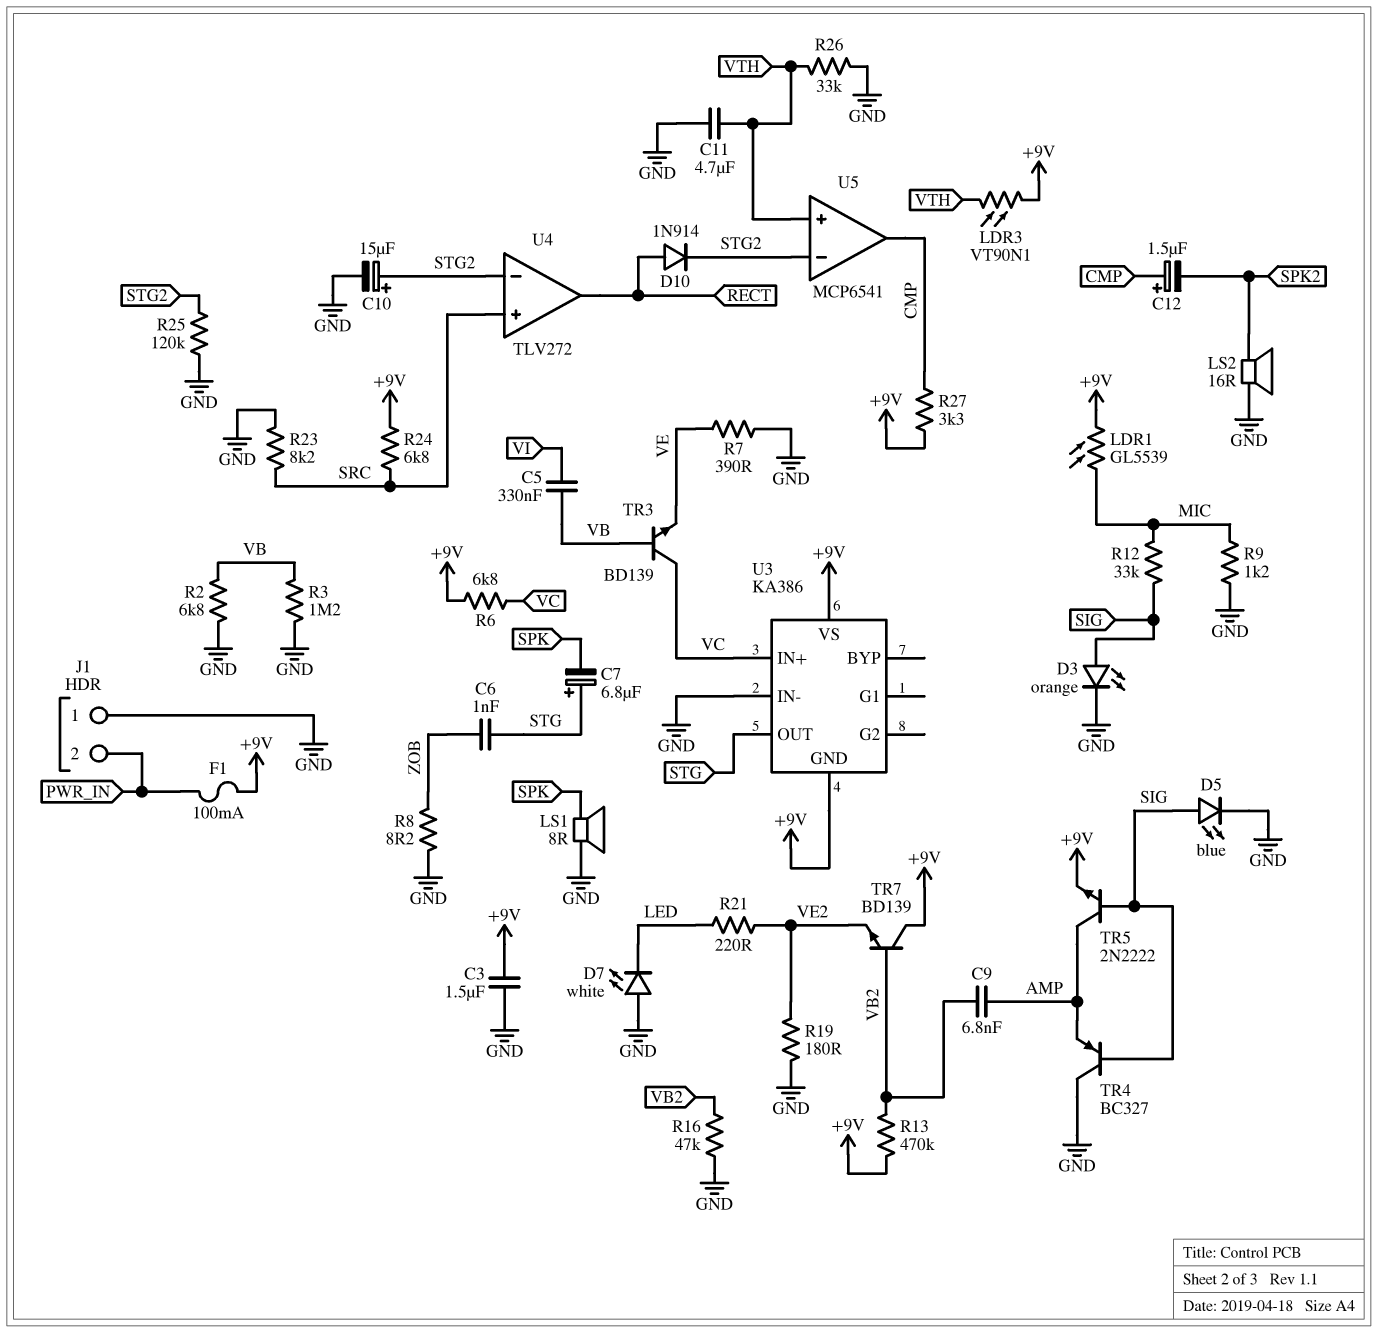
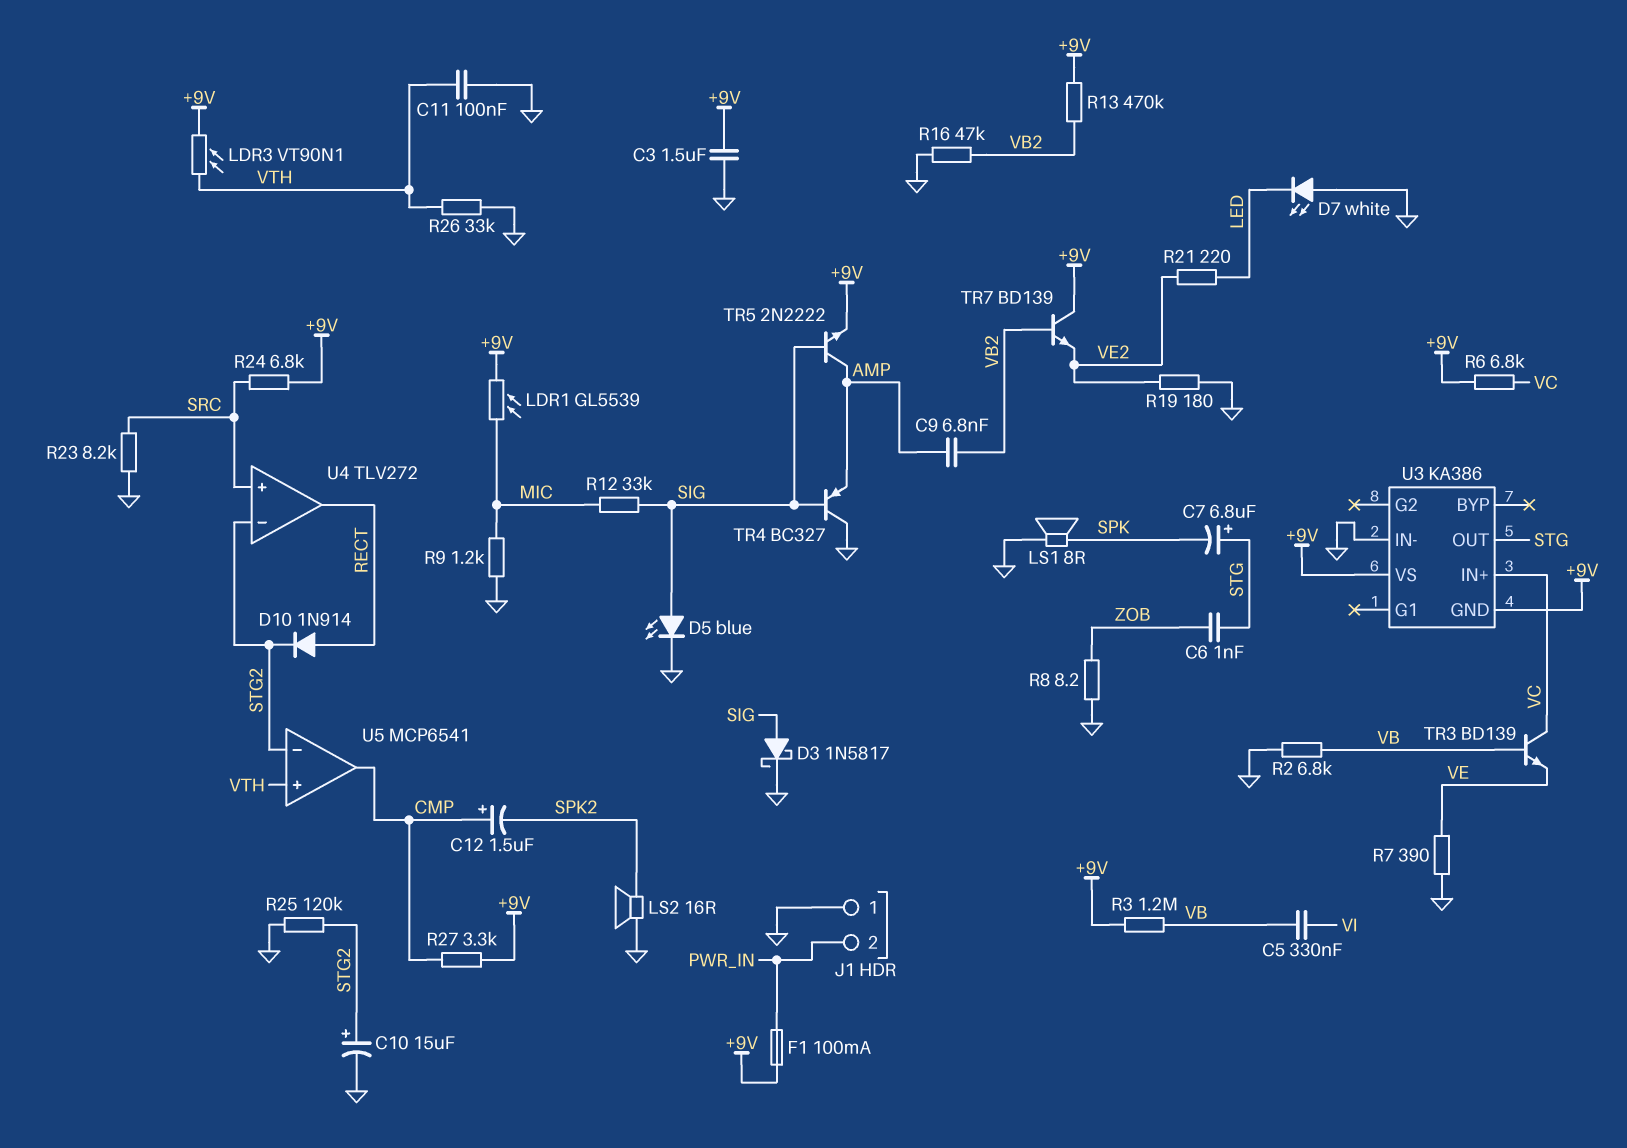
C11: 4.7uF (GND, VTH) -> 100nF (GND, VTH)
D3: LED orange (A SIG, K GND) -> schottky 1N5817 (A SIG, K GND)
R3: 1.2M (GND, VB) -> 1.2M (+9V, VB)

